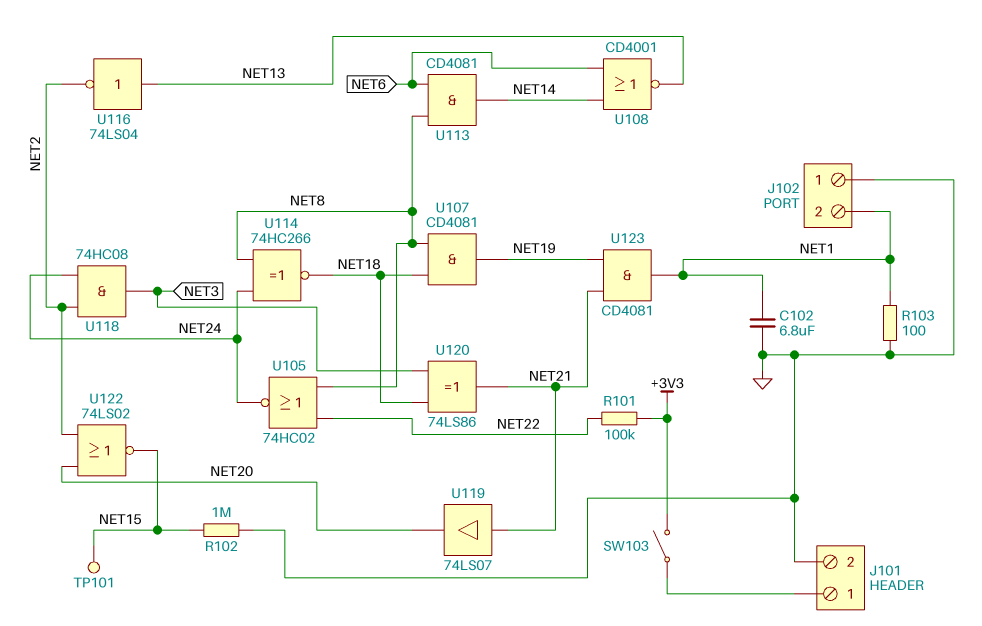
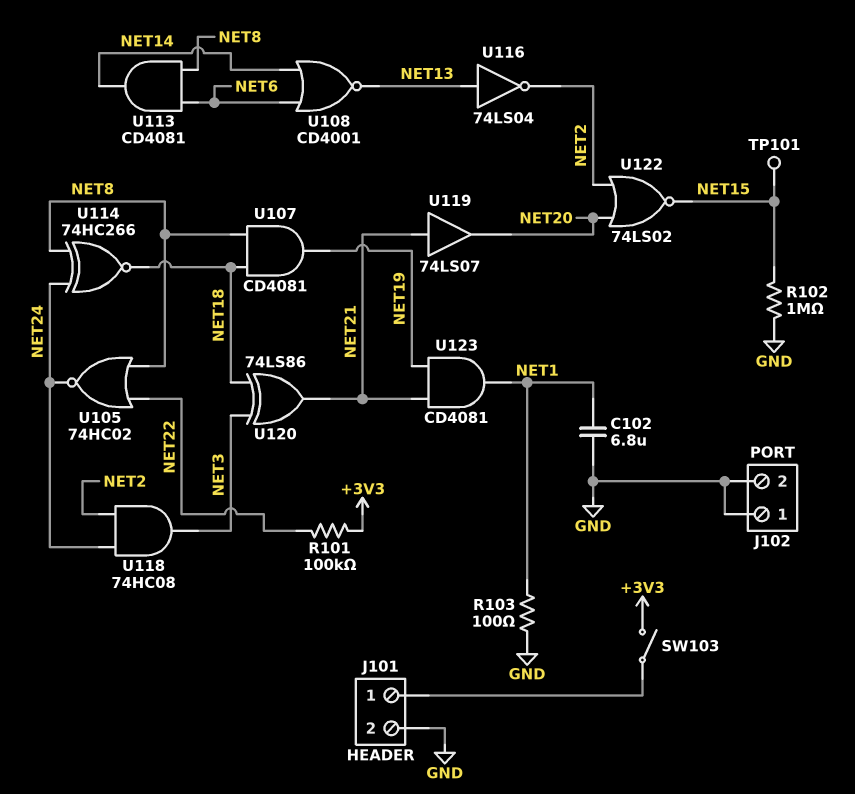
J102 pin 2: NET1 -> GND

